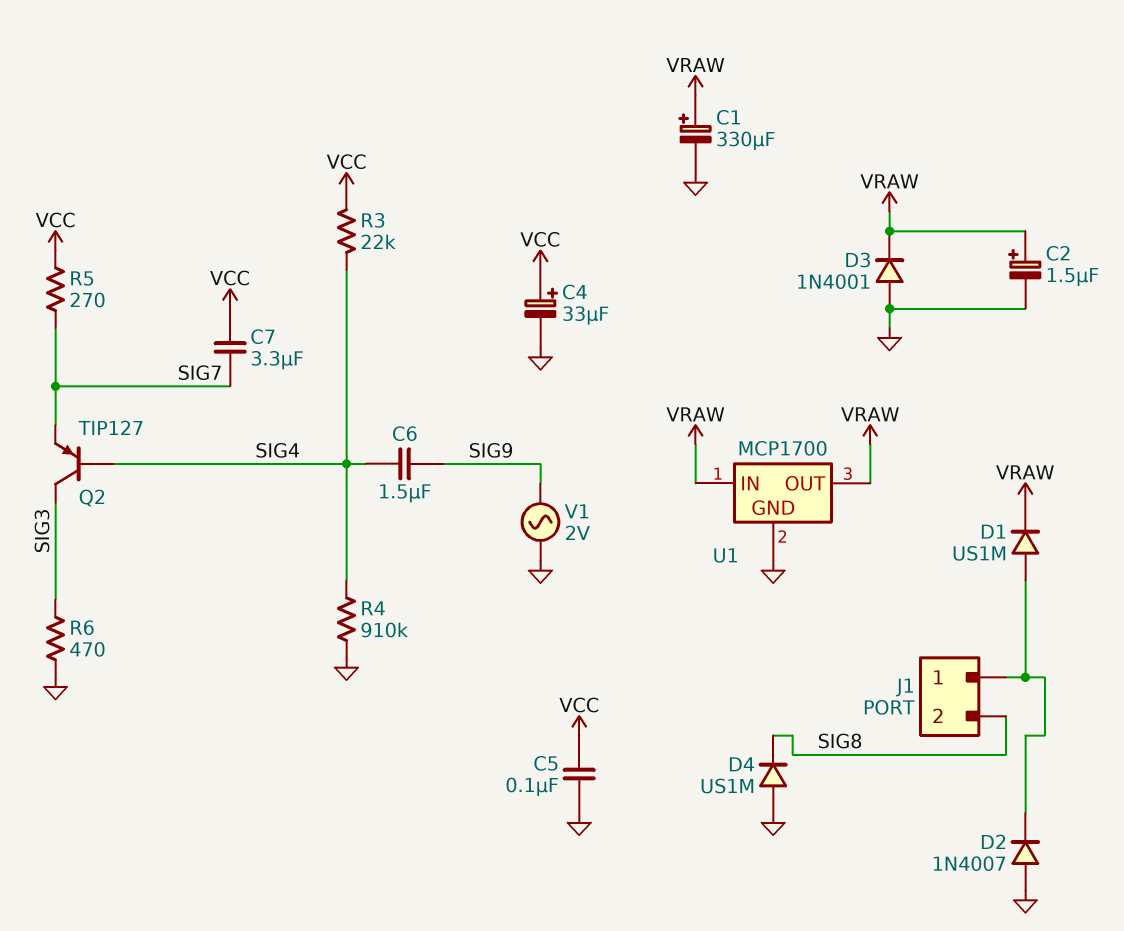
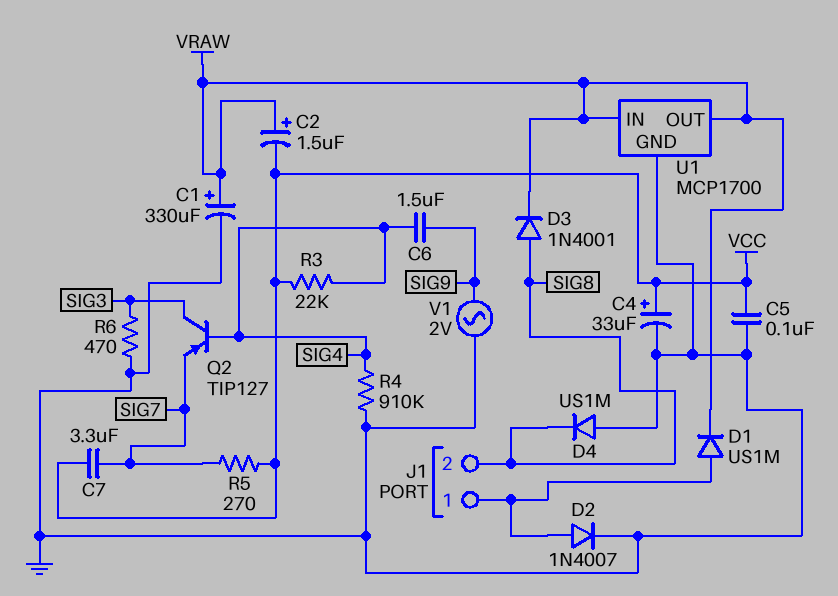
C2: 1.5uF (plus VRAW, minus GND) -> 1.5uF (plus VRAW, minus VCC)
D2: diode 1N4007 (A GND, K J1/1) -> diode 1N4007 (A J1/1, K GND)
D3: diode 1N4001 (A GND, K VRAW) -> diode 1N4001 (A SIG8, K VRAW)

